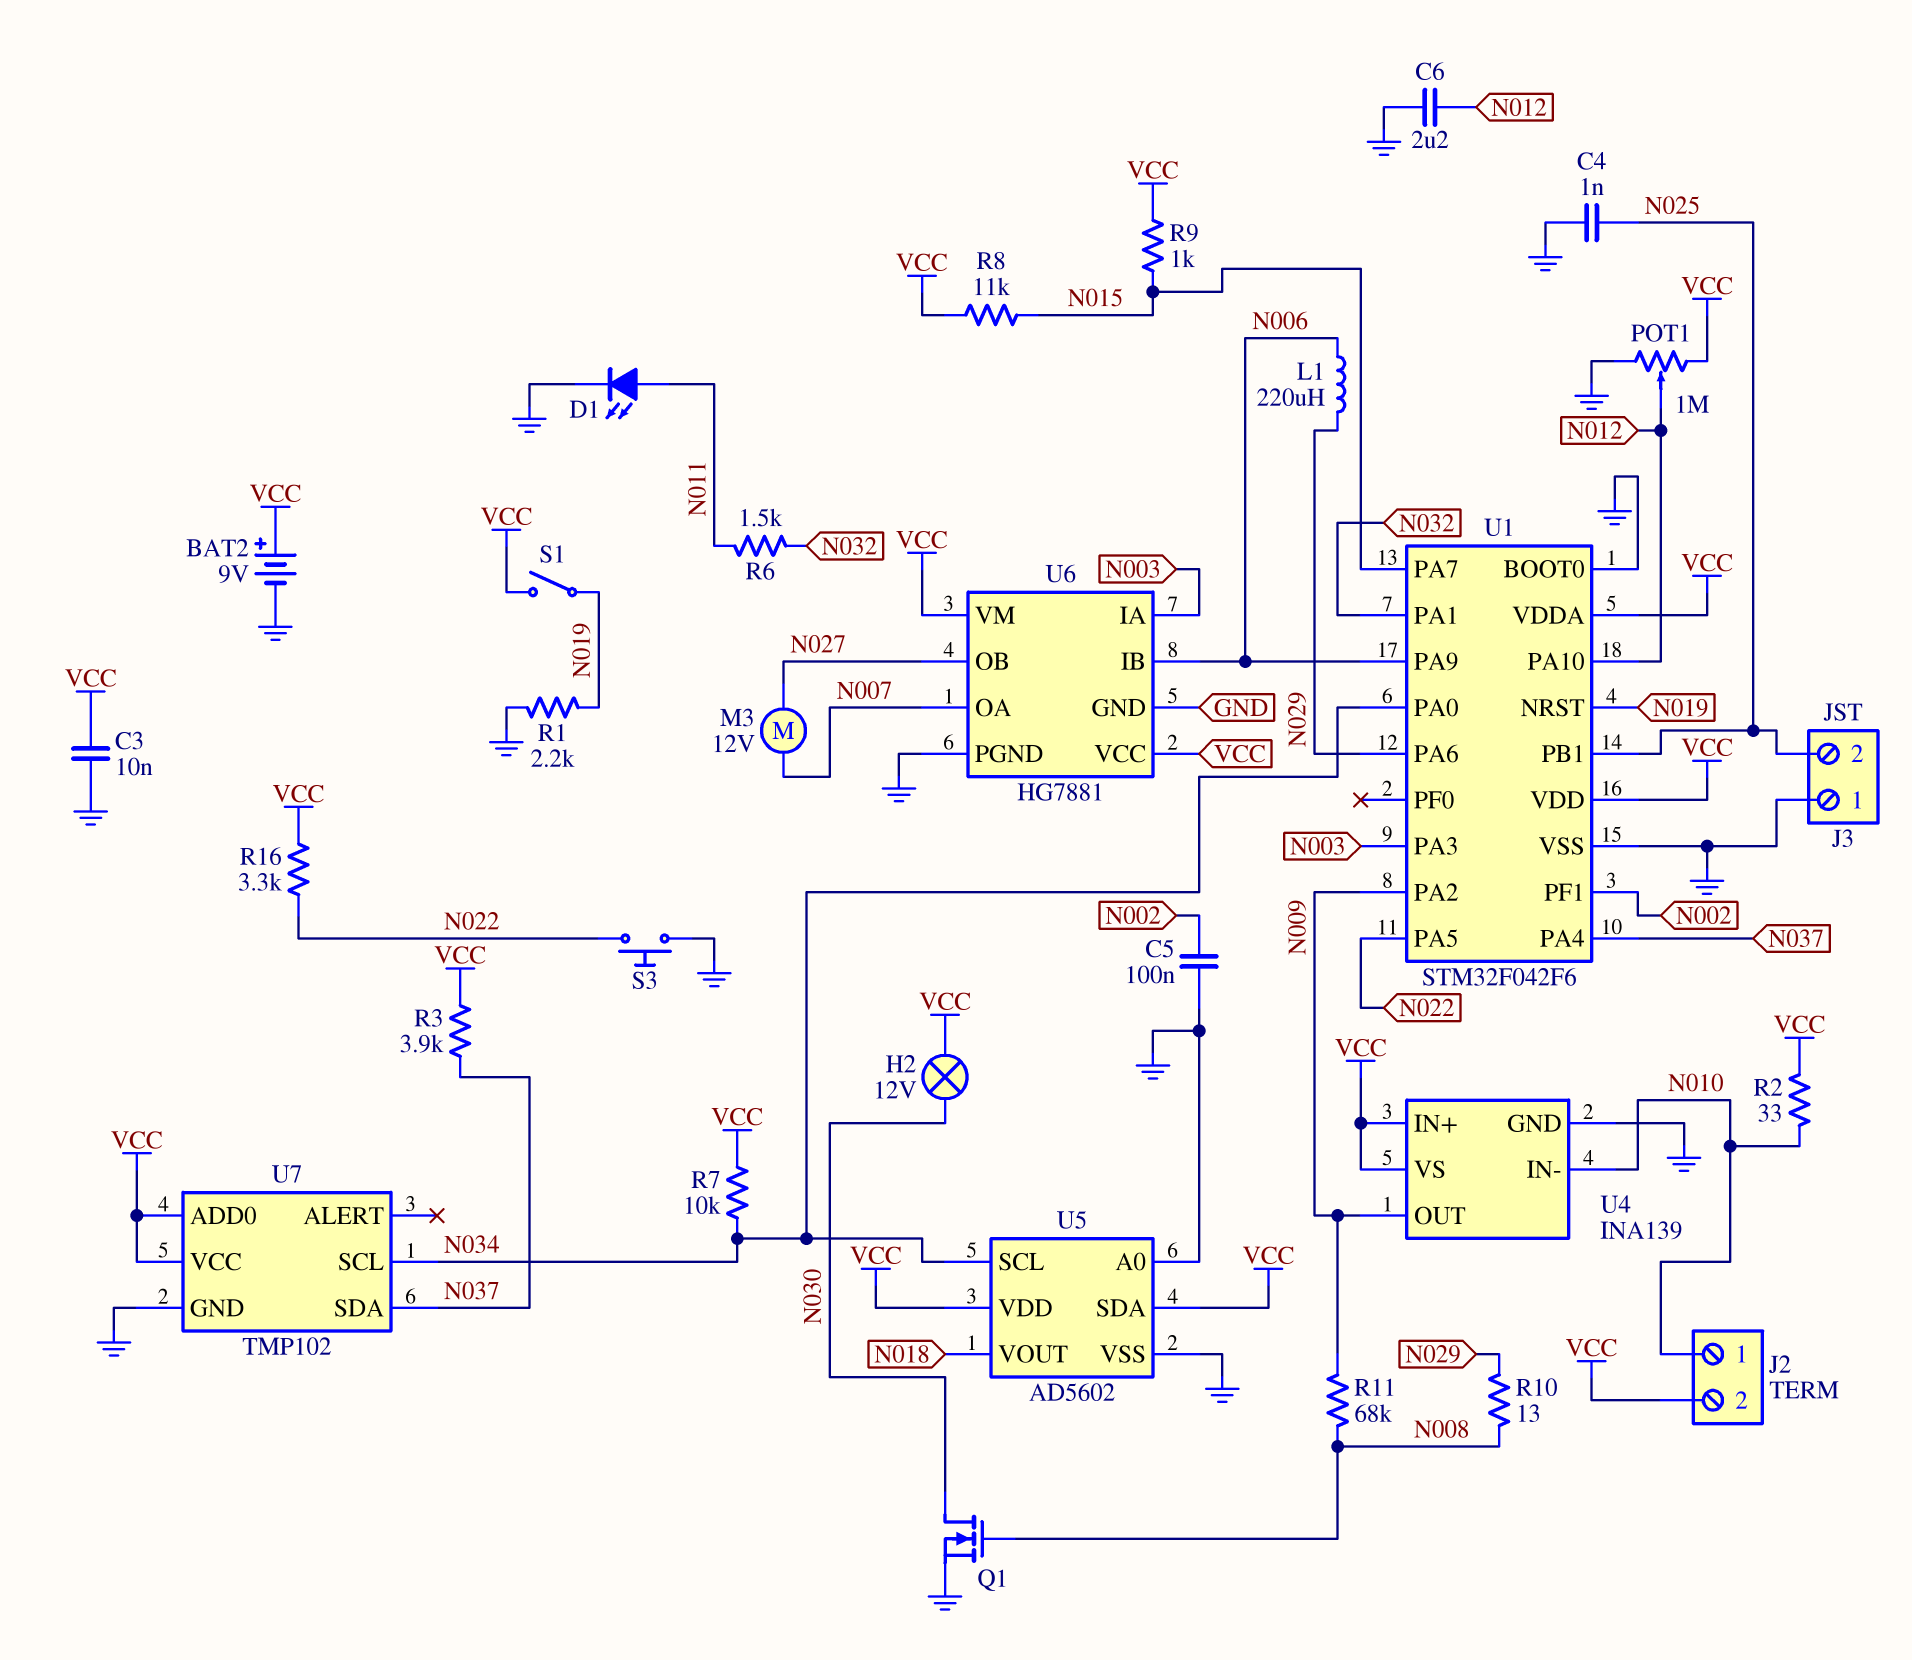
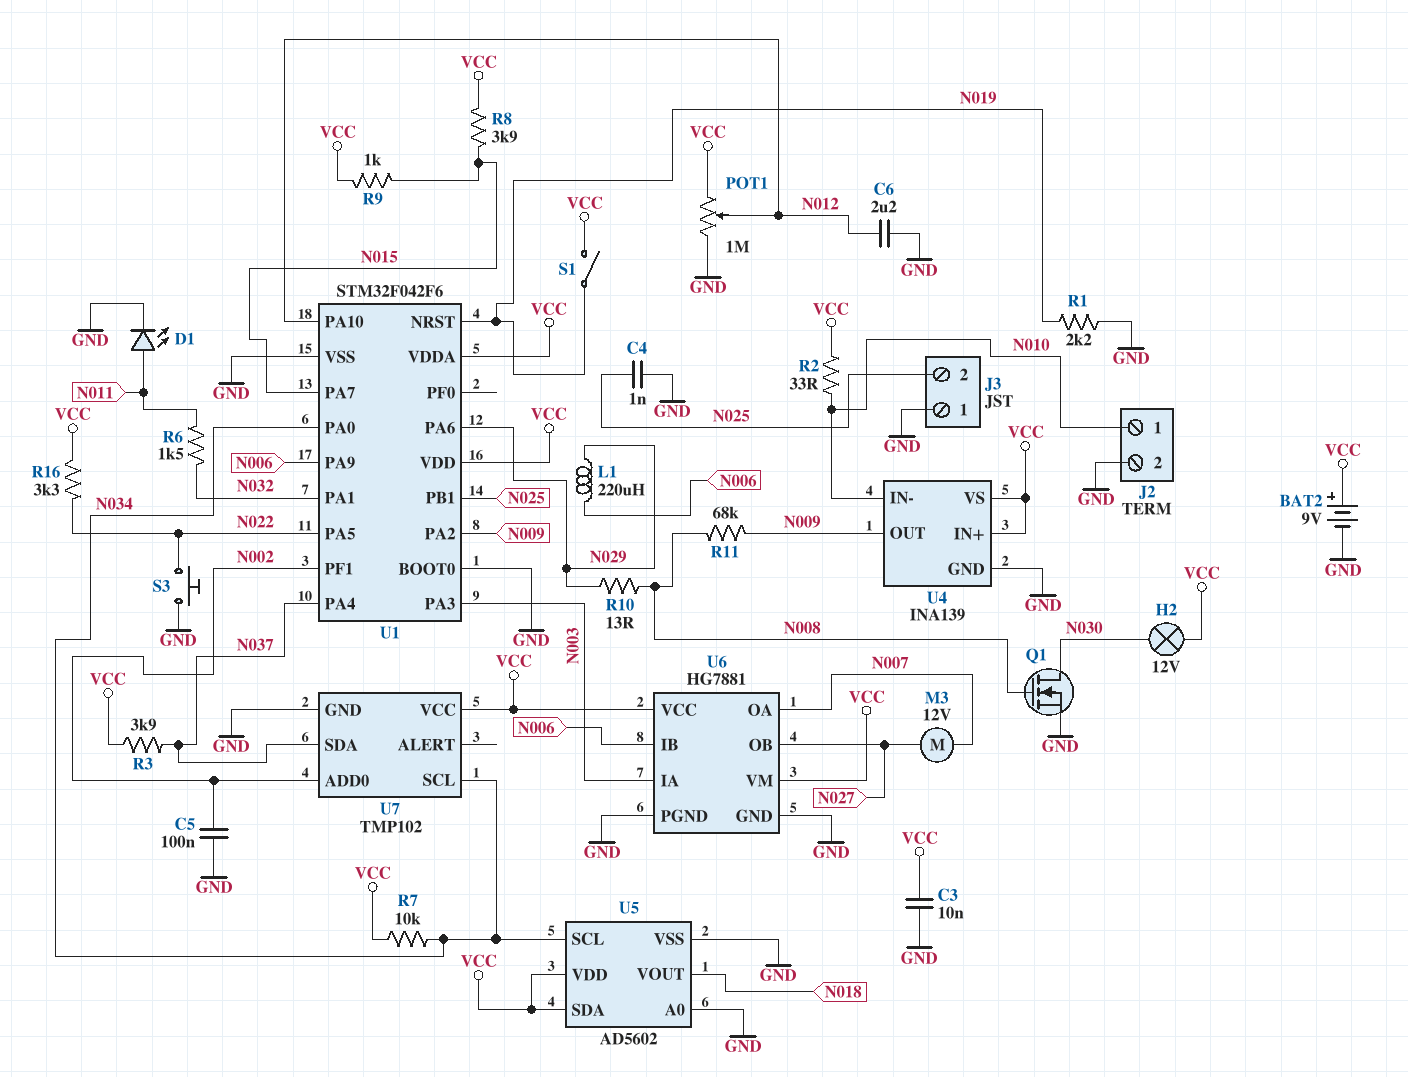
J2 pin 2: VCC -> GND
R8: 11k (N015, VCC) -> 3.9k (N015, VCC)
U7 pin ADD0: VCC -> N002

